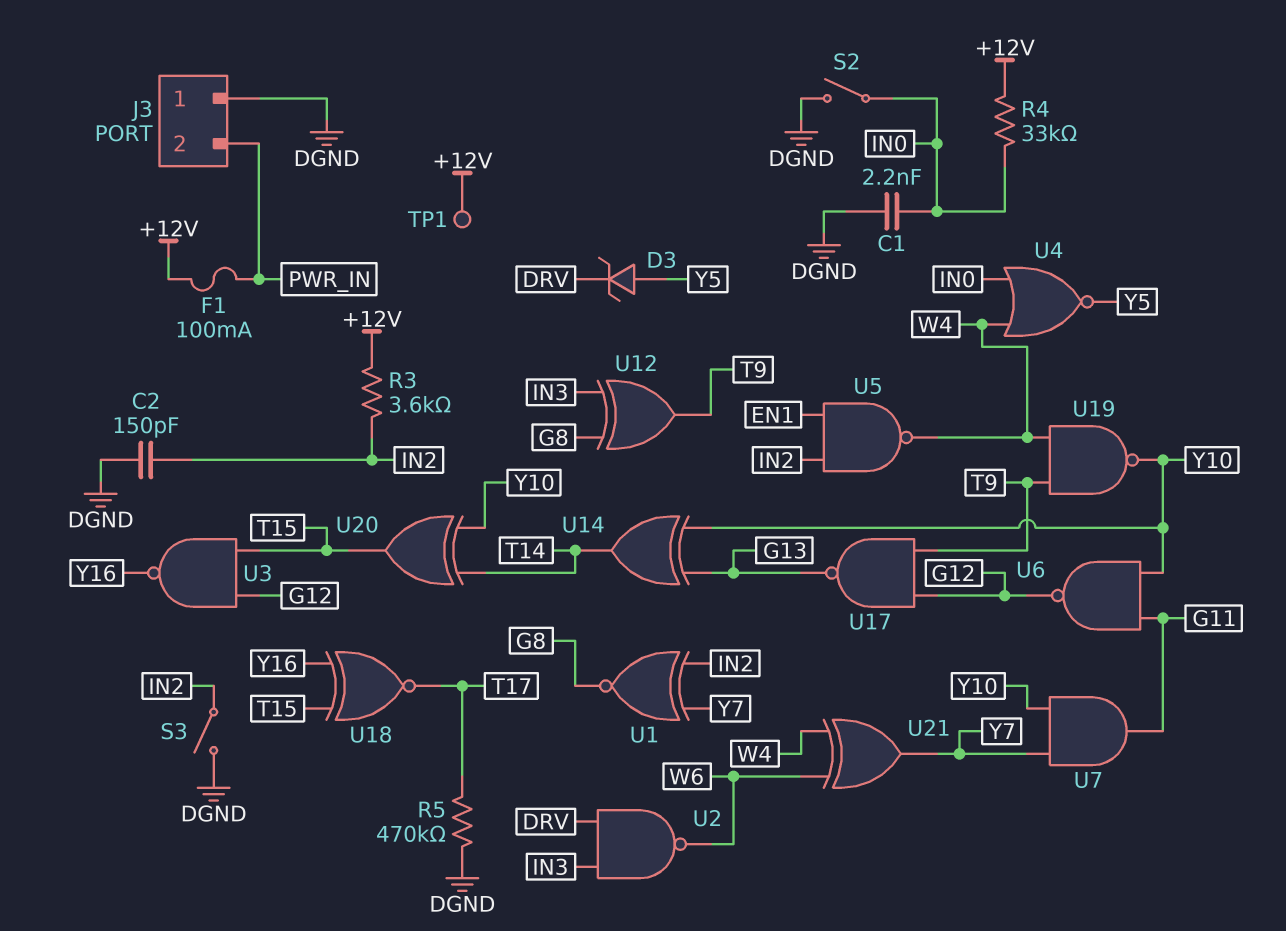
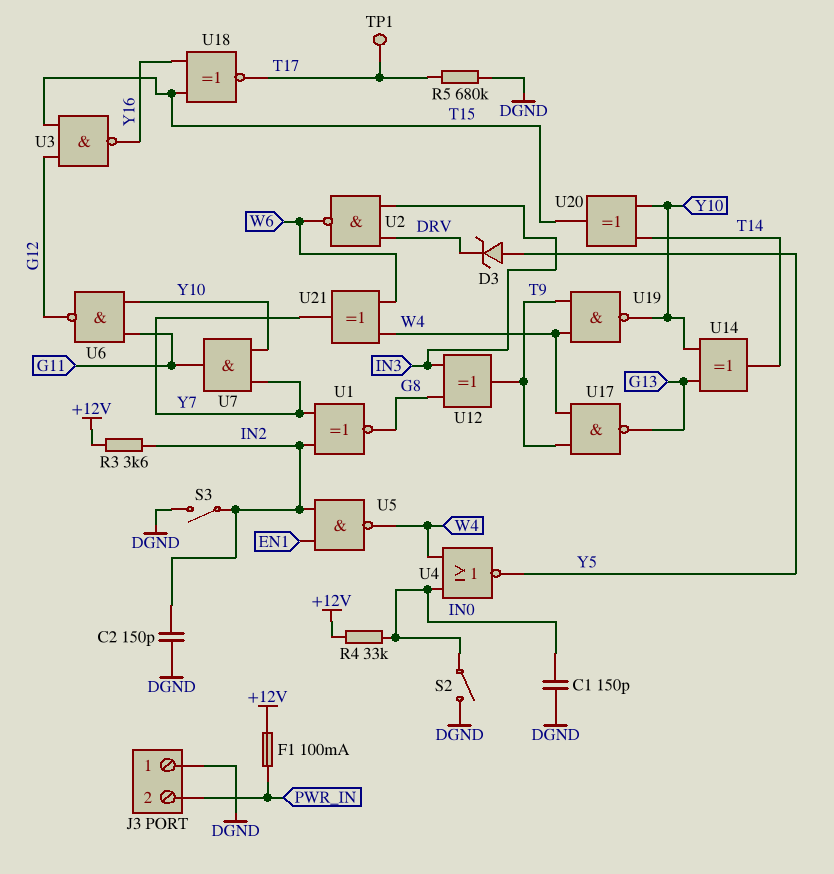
C1: 2.2nF (DGND, IN0) -> 150pF (DGND, IN0)
R5: 470k (DGND, T17) -> 680k (DGND, T17)
TP1: test point (+12V) -> test point (T17)
U17: NAND (in G12, in T9, out G13) -> NAND (in T9, in W4, out G13)

